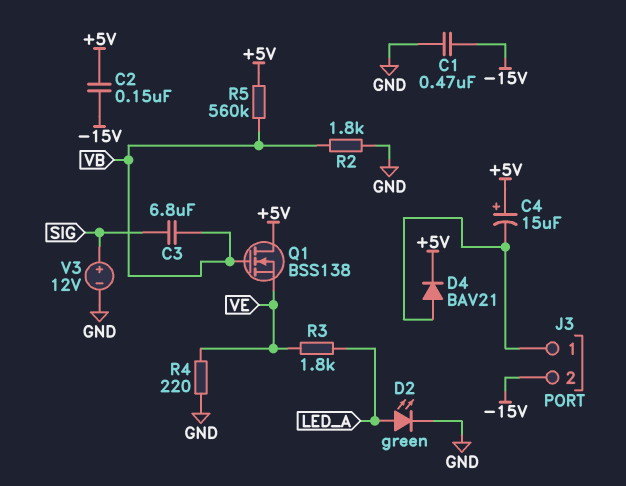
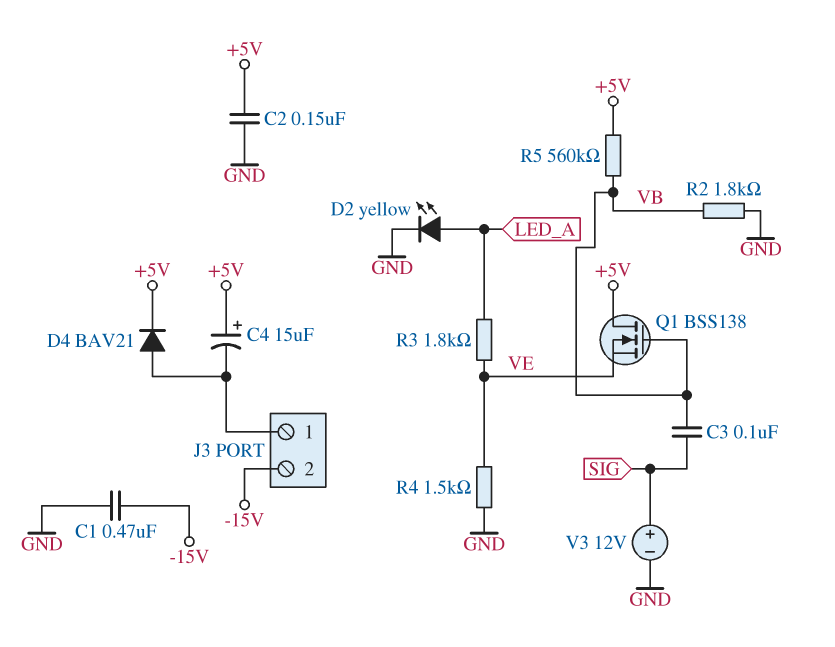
C2: 150nF (+5V, -15V) -> 150nF (+5V, GND)
C3: 6.8uF (SIG, VB) -> 100nF (SIG, VB)
D2: LED green (A LED_A, K GND) -> LED yellow (A LED_A, K GND)
R4: 220 (GND, VE) -> 1.5k (GND, VE)

